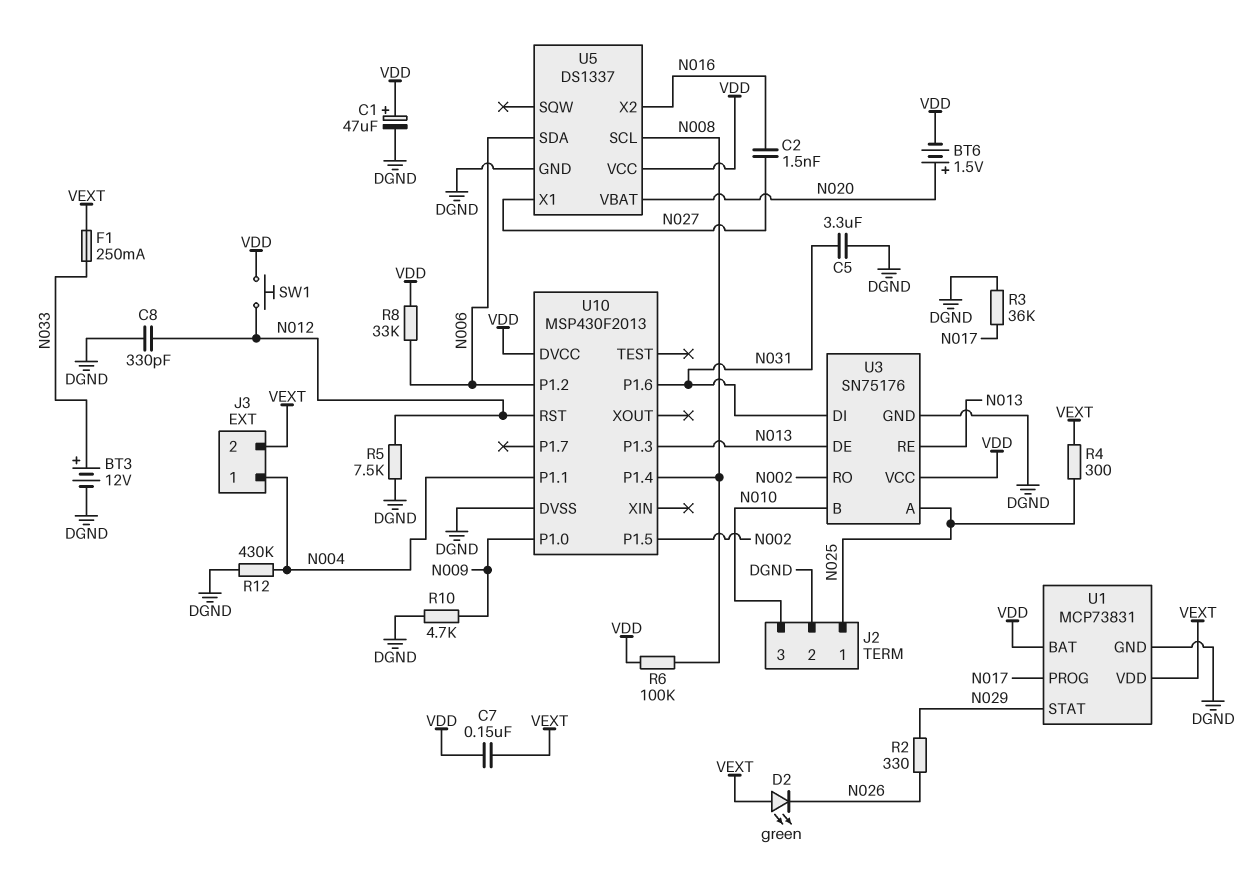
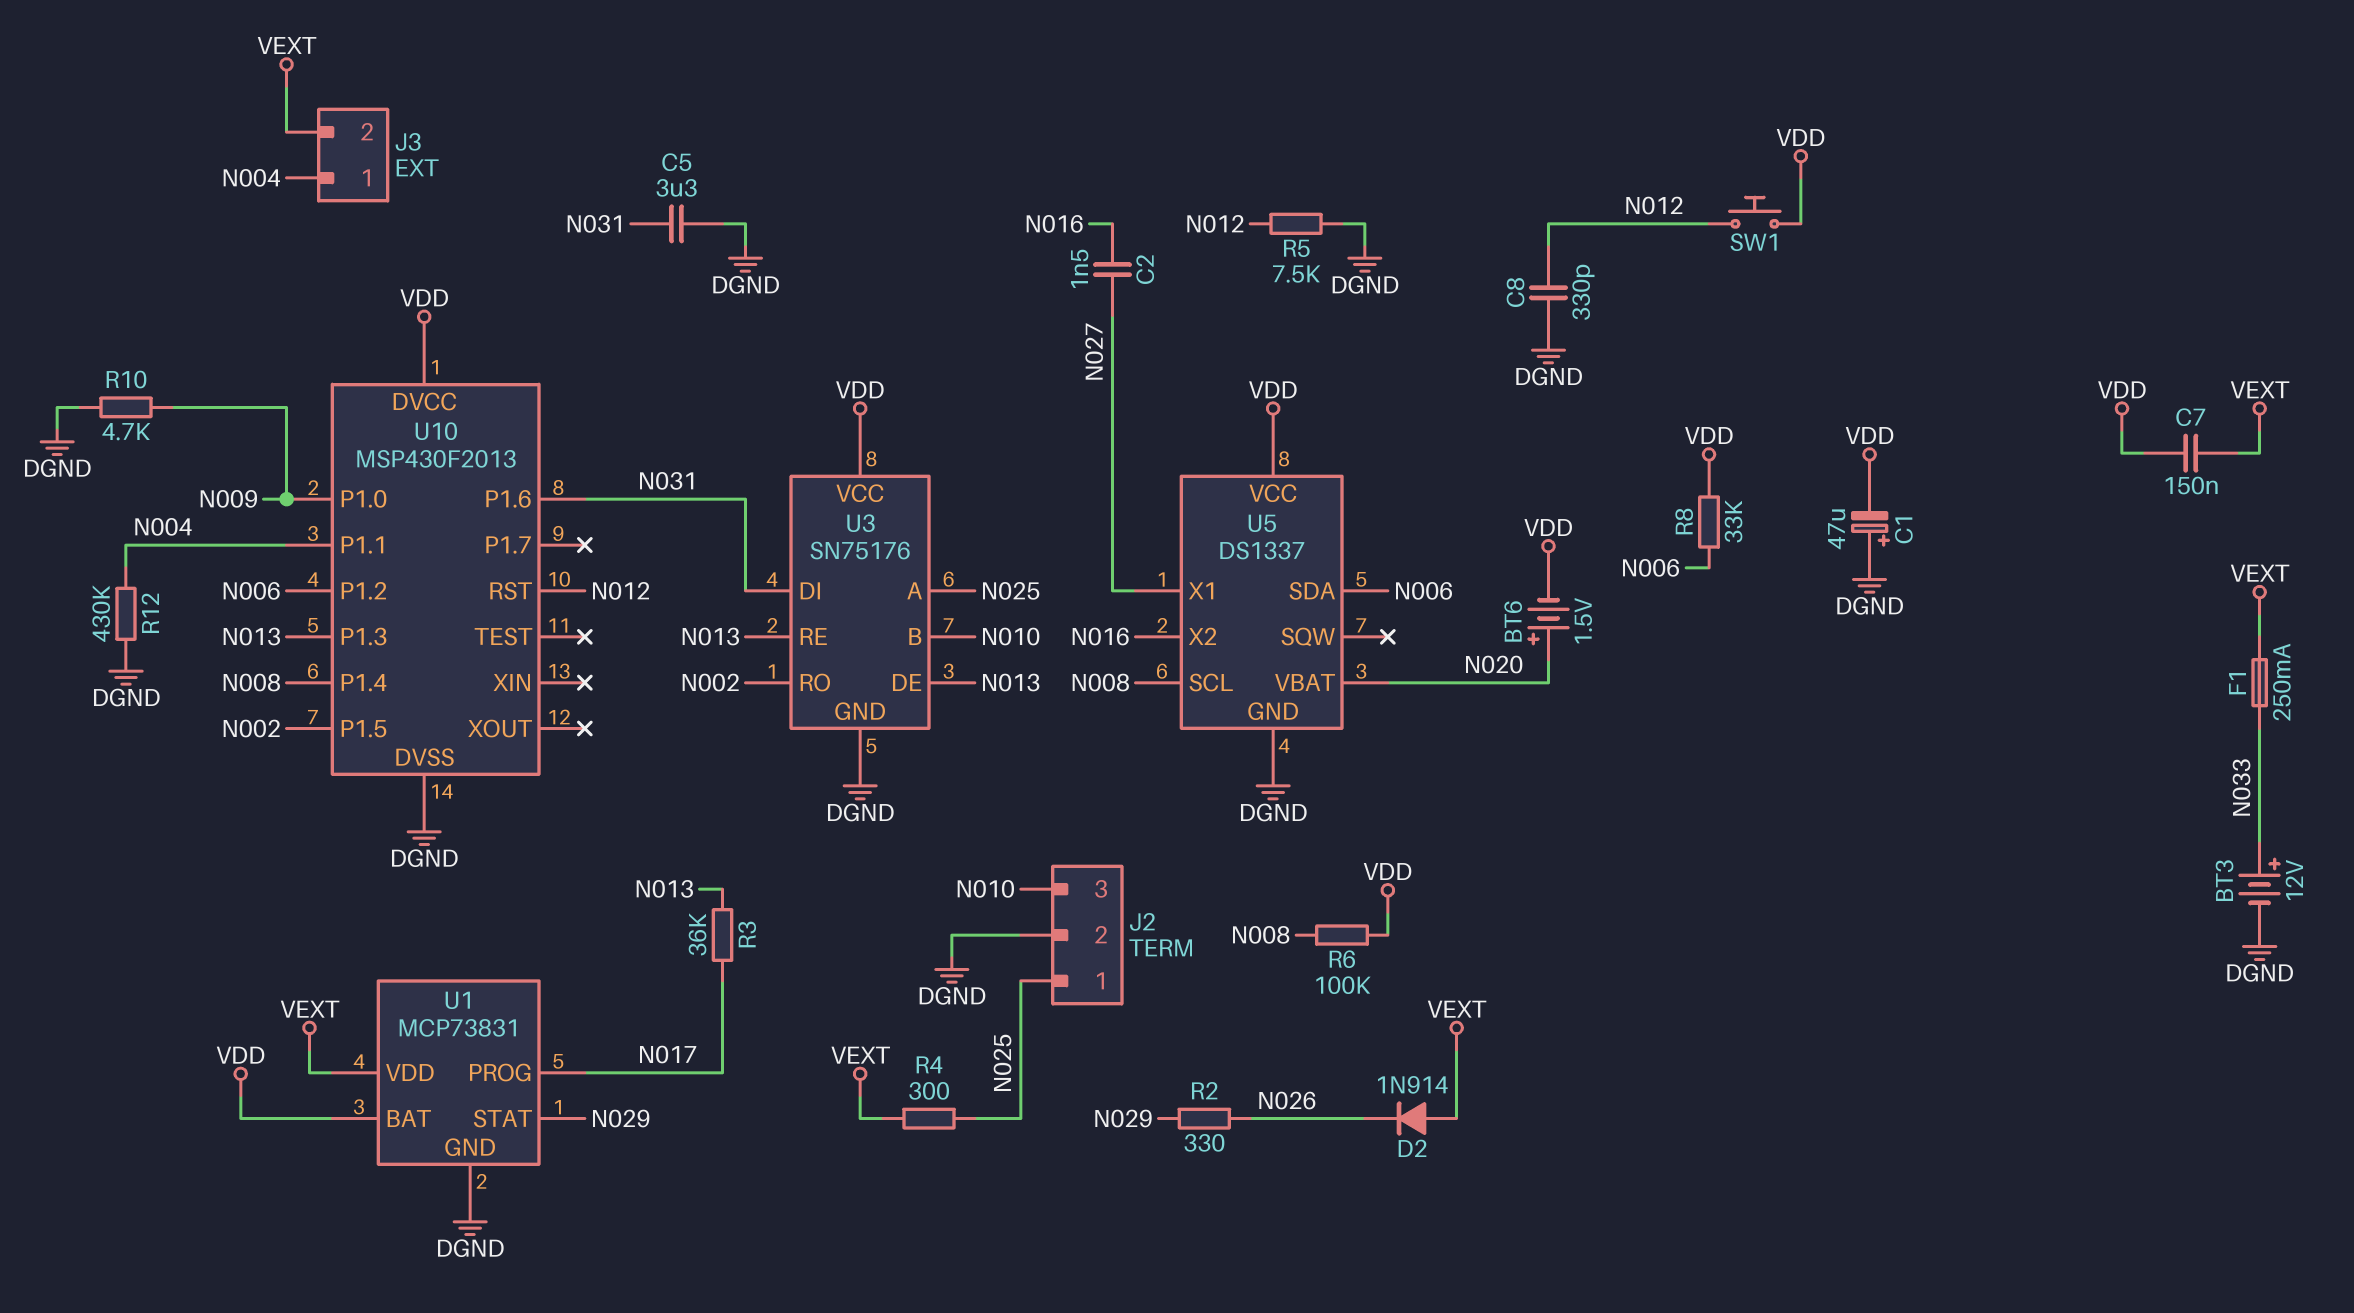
C1: 47uF (plus VDD, minus DGND) -> 47uF (plus DGND, minus VDD)
D2: LED green (A VEXT, K N026) -> diode 1N914 (A VEXT, K N026)
R3: 36k (DGND, N017) -> 36k (N013, N017)

